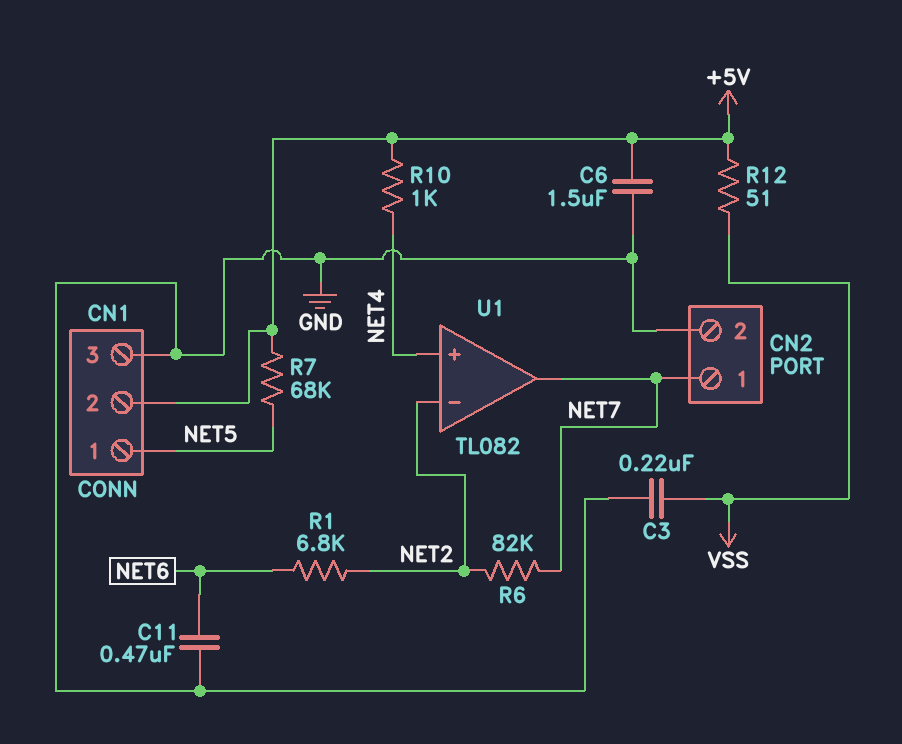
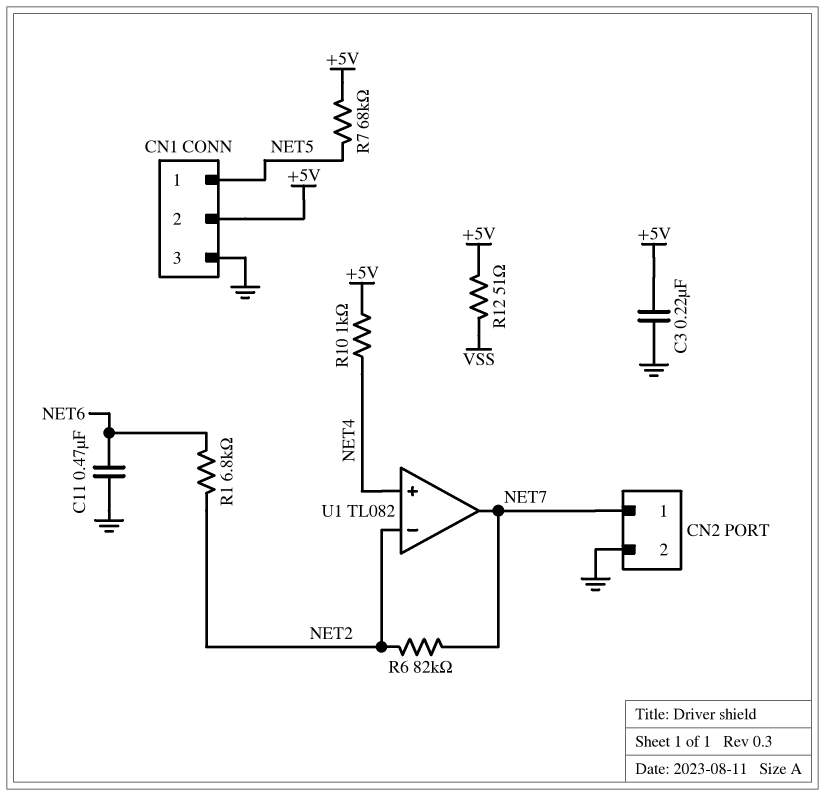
C3: 220nF (GND, VSS) -> 220nF (+5V, GND)
C6: 1.5uF (+5V, GND) -> none

